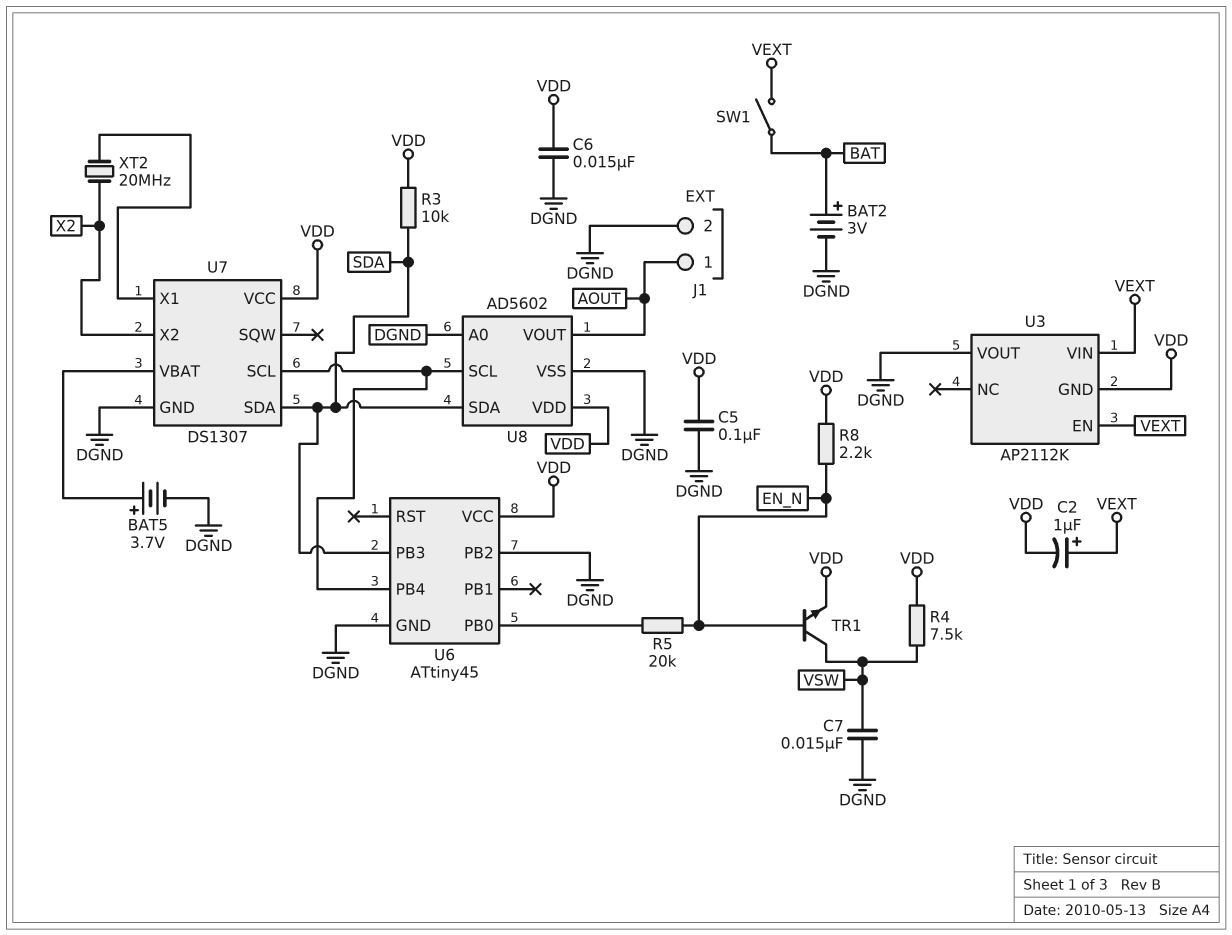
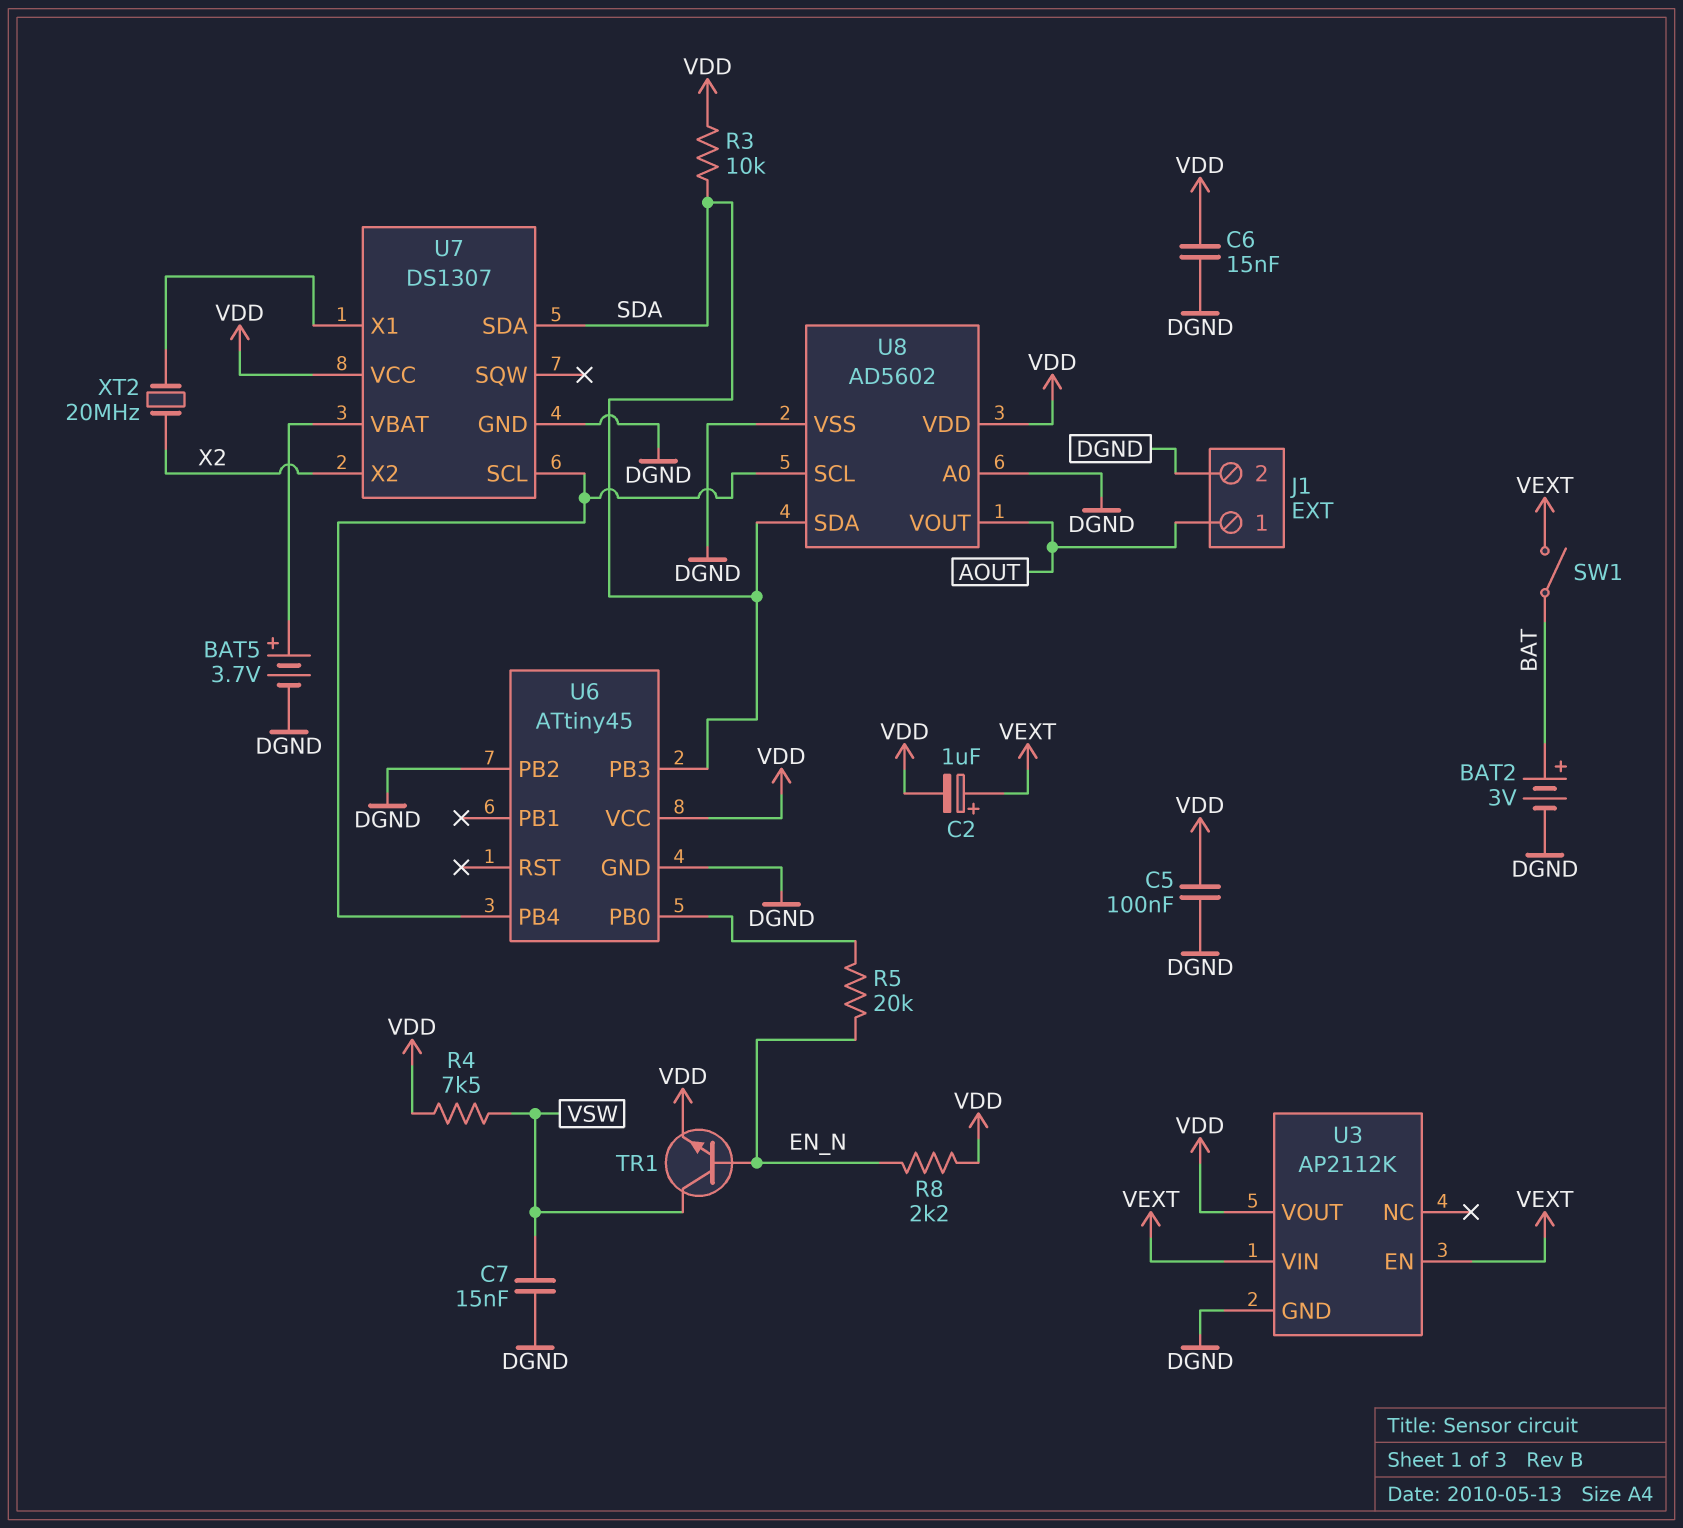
U3 pin GND: VDD -> DGND
U3 pin VOUT: DGND -> VDD

